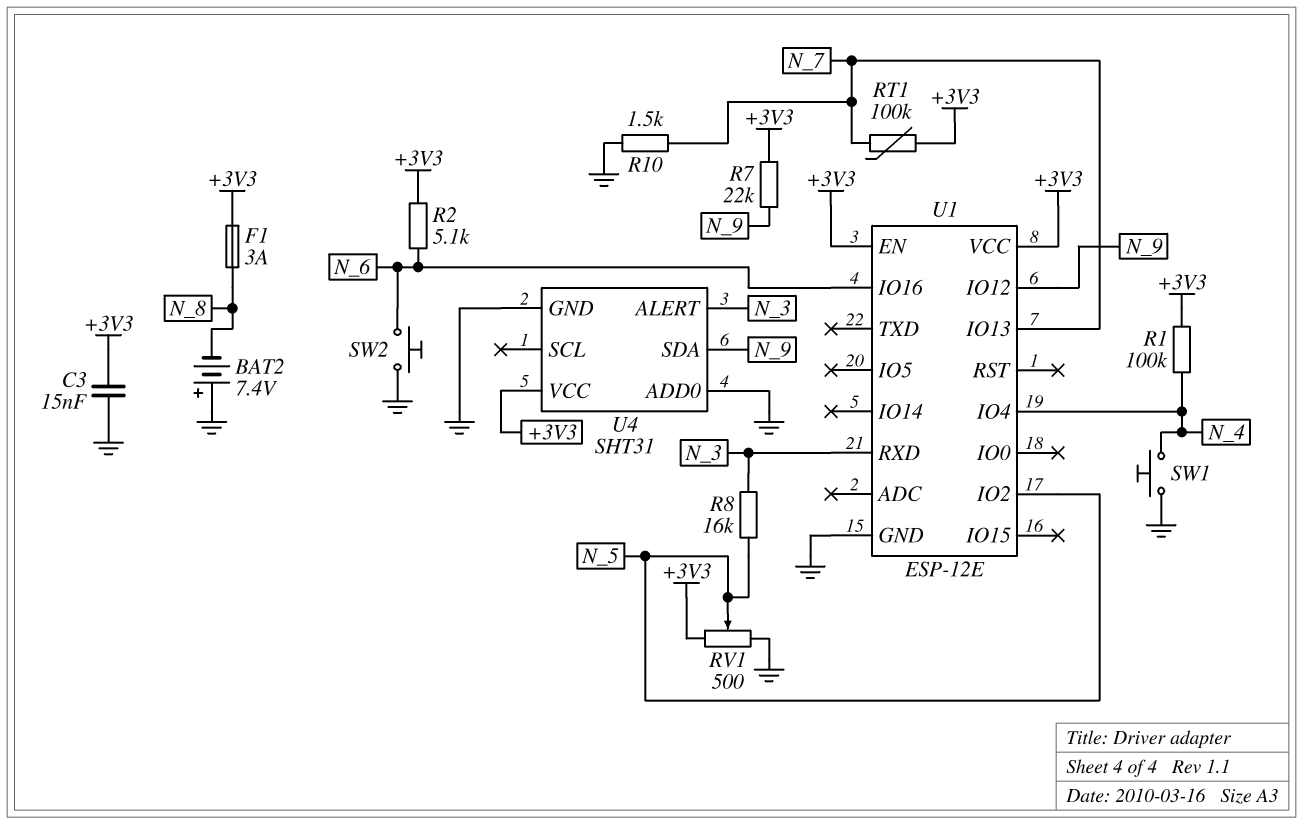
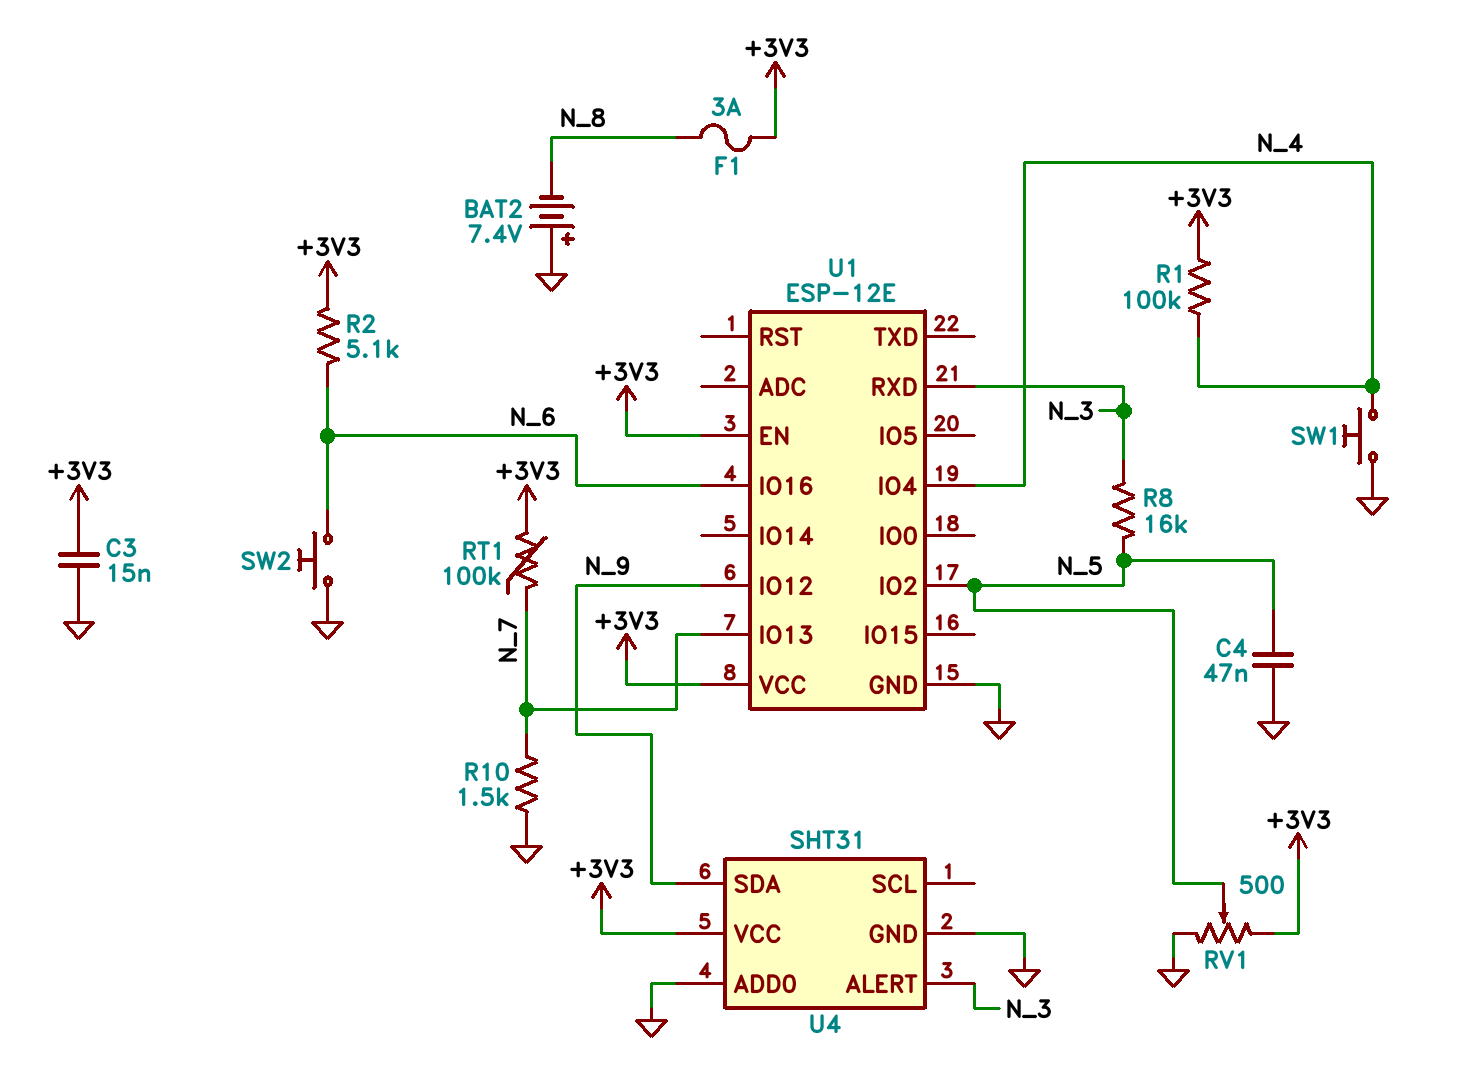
C4: none -> 47nF (GND, N_5)
R7: 22k (+3V3, N_9) -> none

